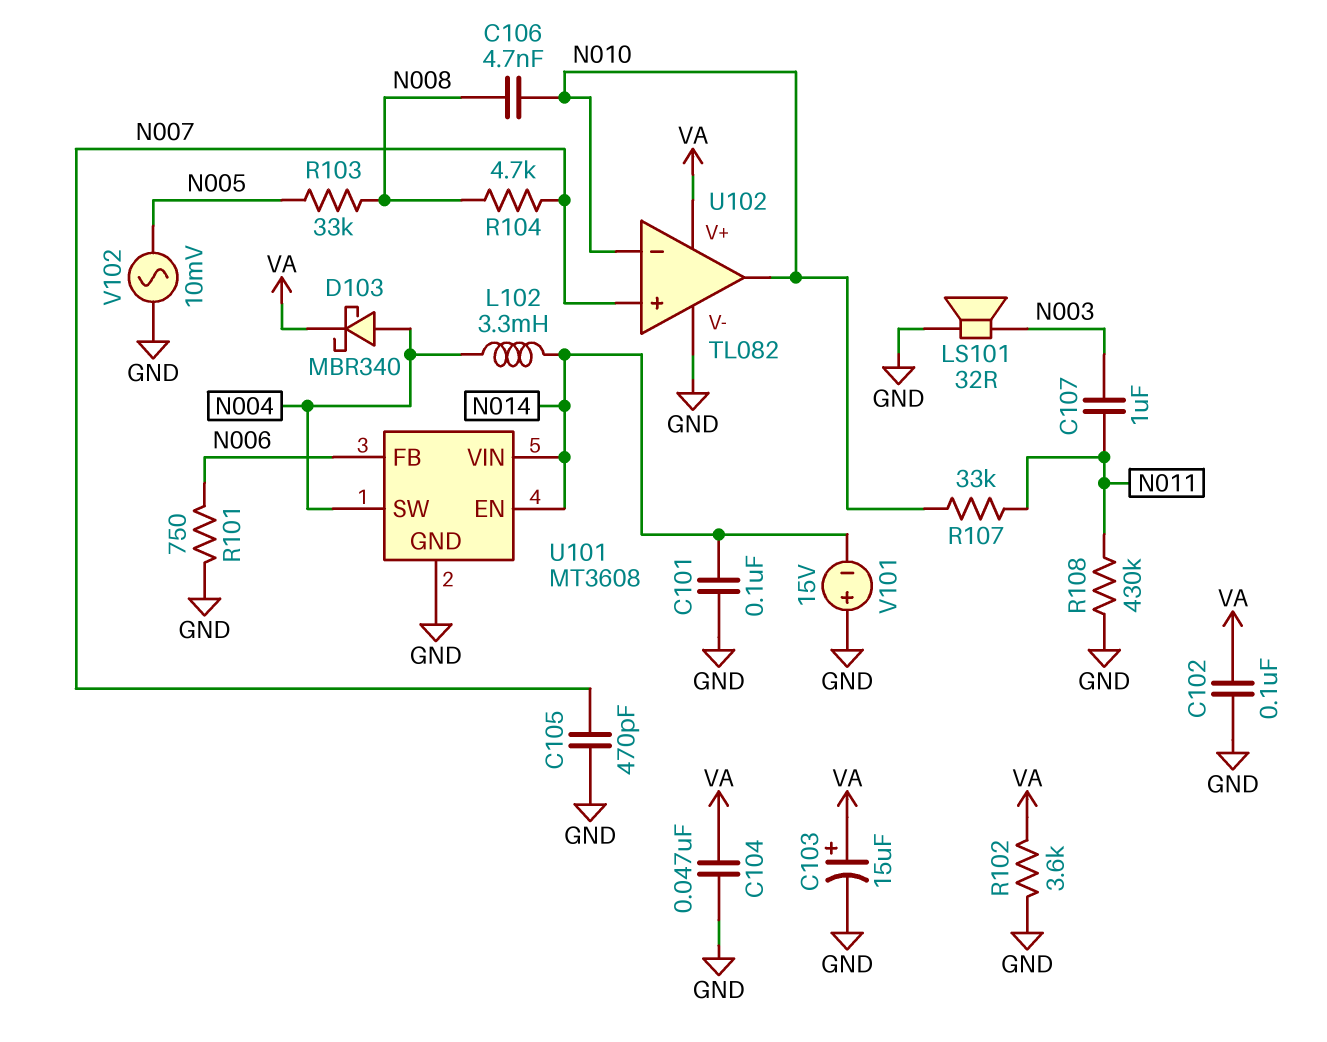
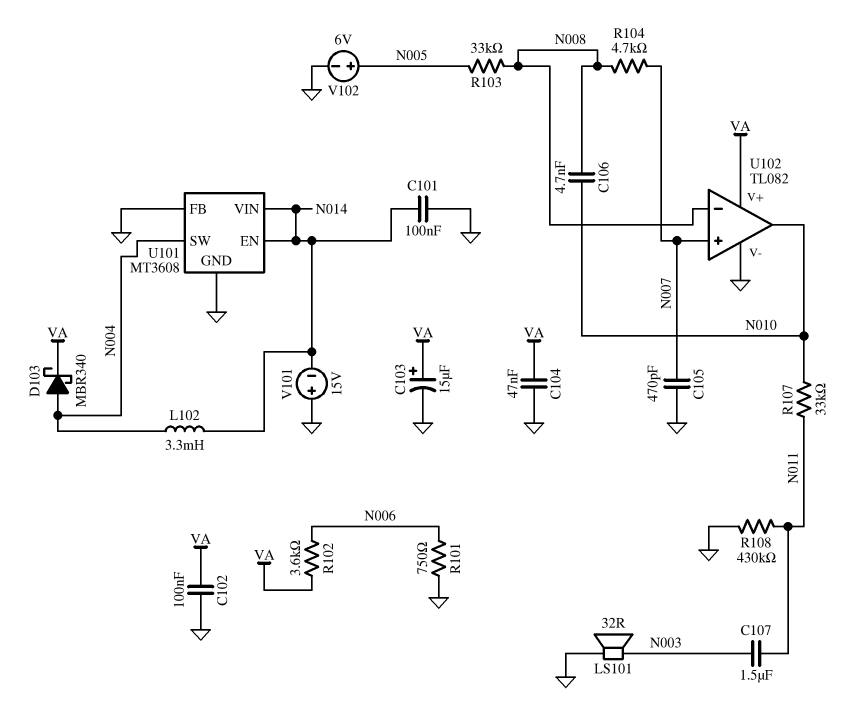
C107: 1uF (N003, N011) -> 1.5uF (N003, N011)
R102: 3.6k (GND, VA) -> 3.6k (N006, VA)
U101 pin FB: N006 -> GND
U102 pin in-: N010 -> N008
V102: AC 10mV (GND, N005) -> 6V (plus N005, minus GND)

